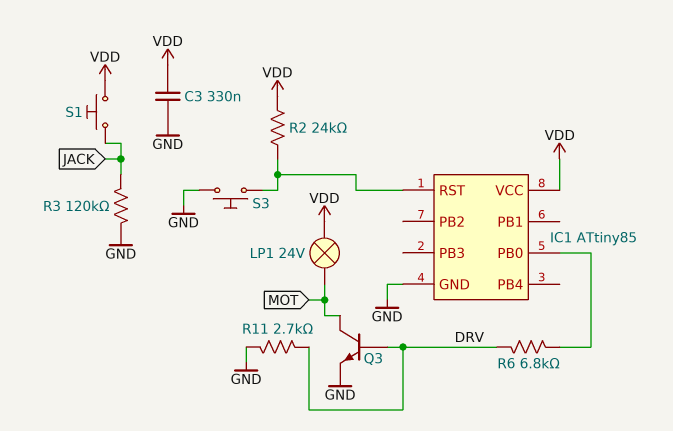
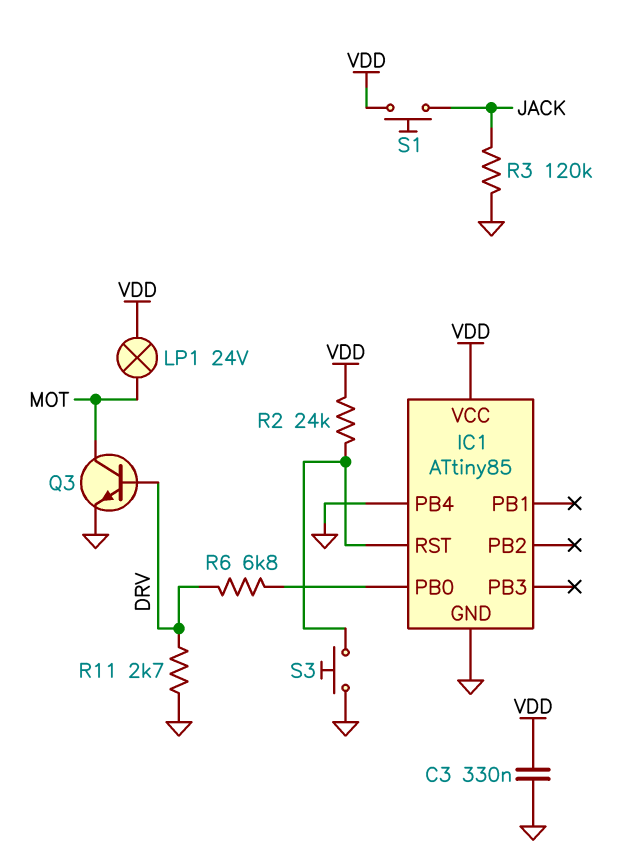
IC1 pin PB4: none -> GND

